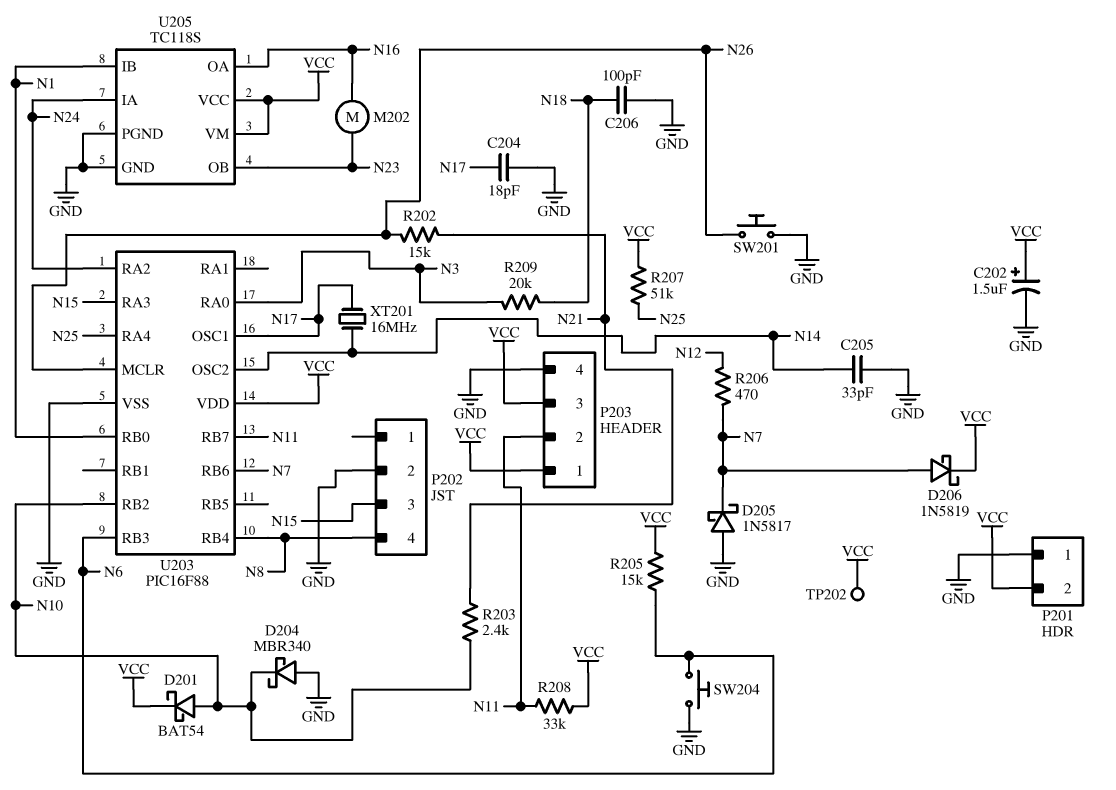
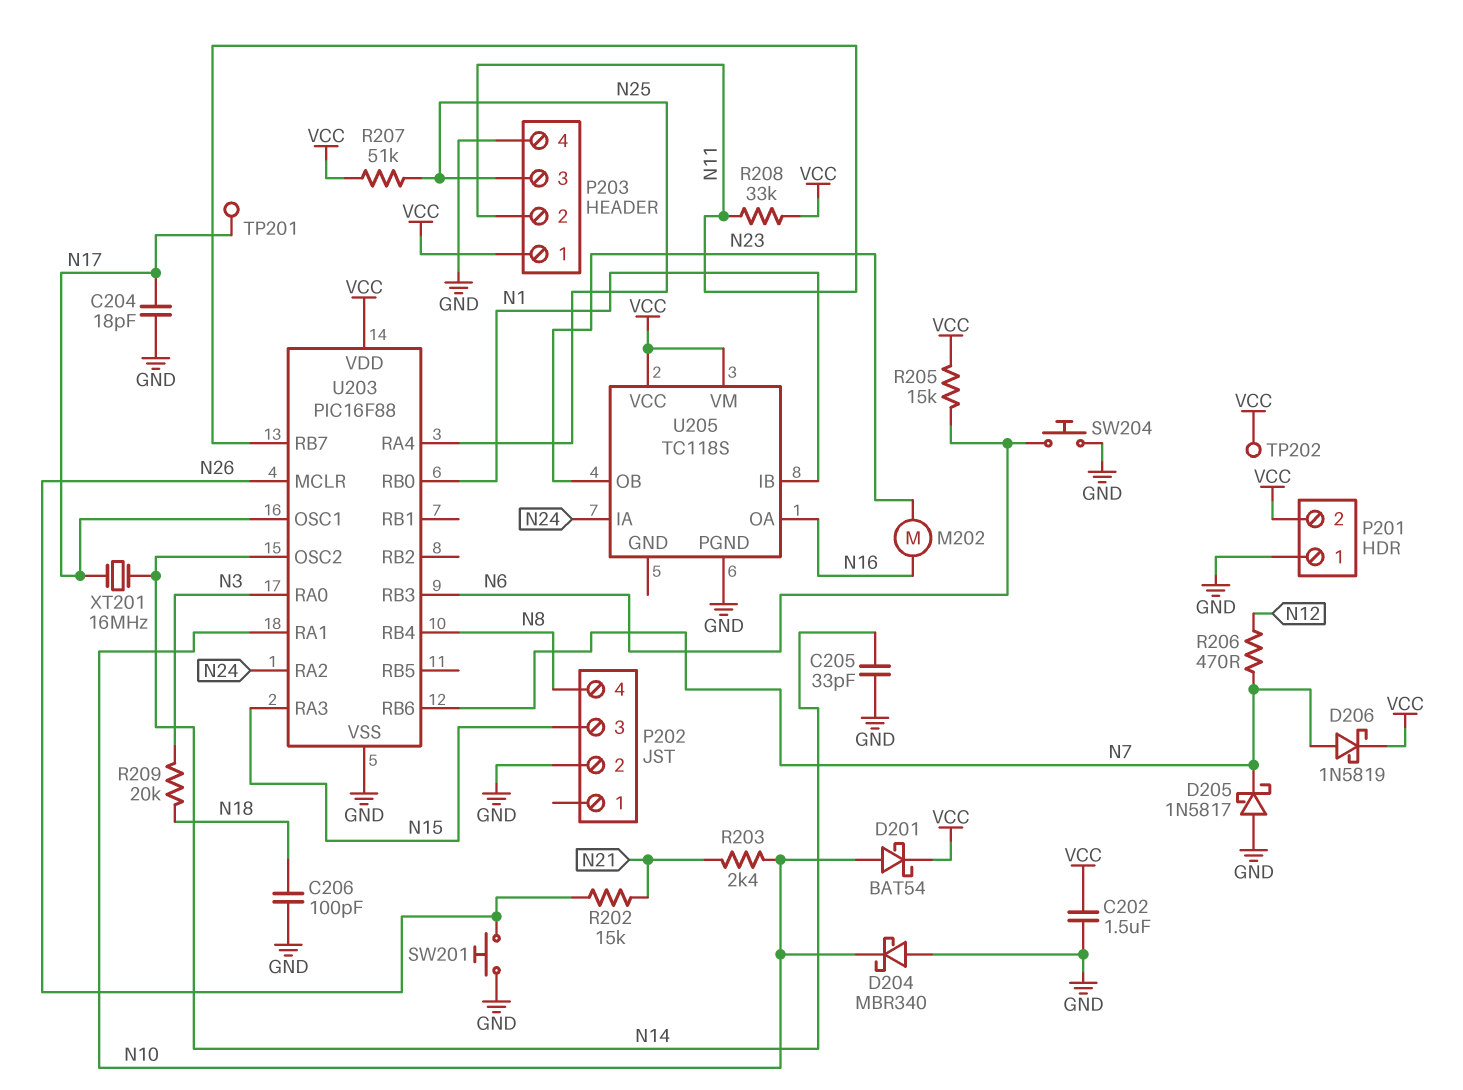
C202: 1.5uF (plus VCC, minus GND) -> 1.5uF (GND, VCC)
P203 pin 3: VCC -> N25
TP201: none -> test point (N17)
U203 pin RA1: none -> N10
U203 pin RB2: N10 -> none
U205 pin GND: GND -> none

